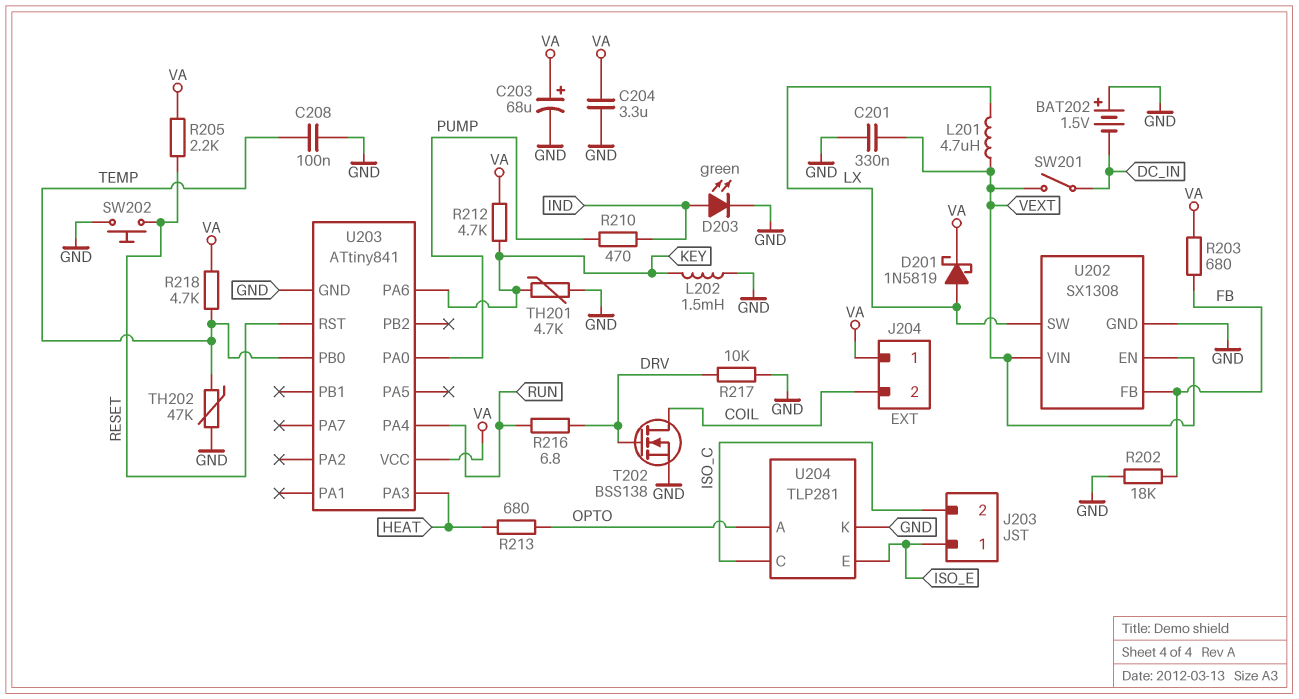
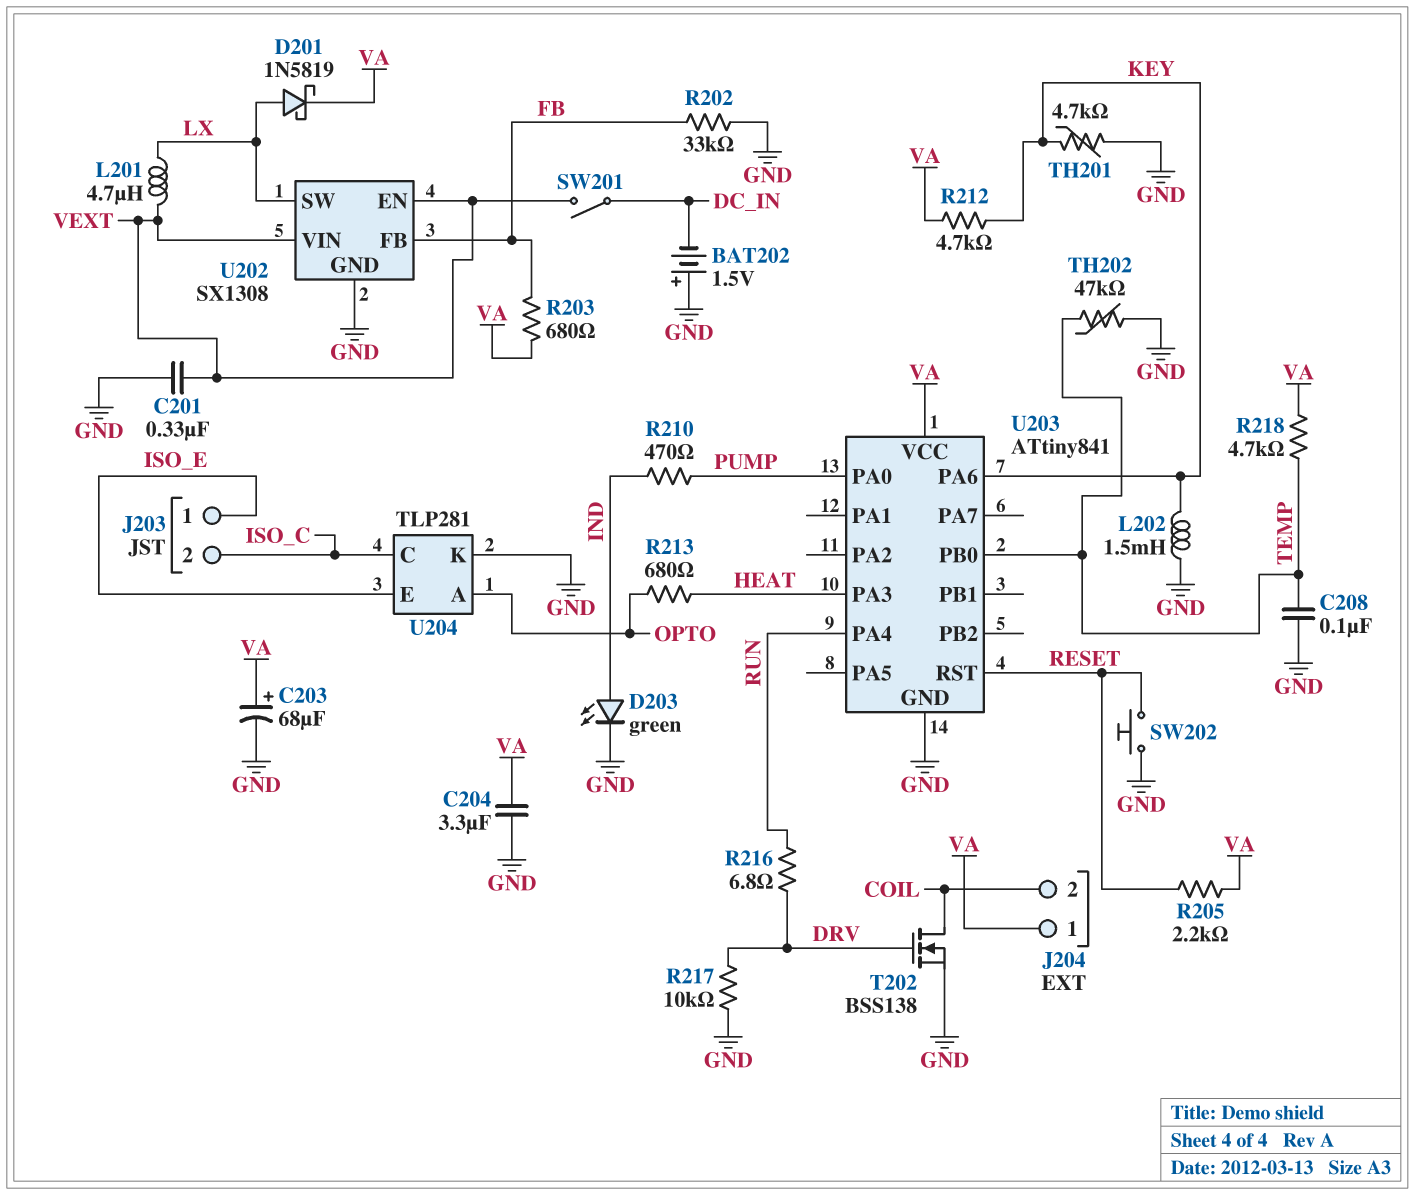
R202: 18k (FB, GND) -> 33k (FB, GND)

